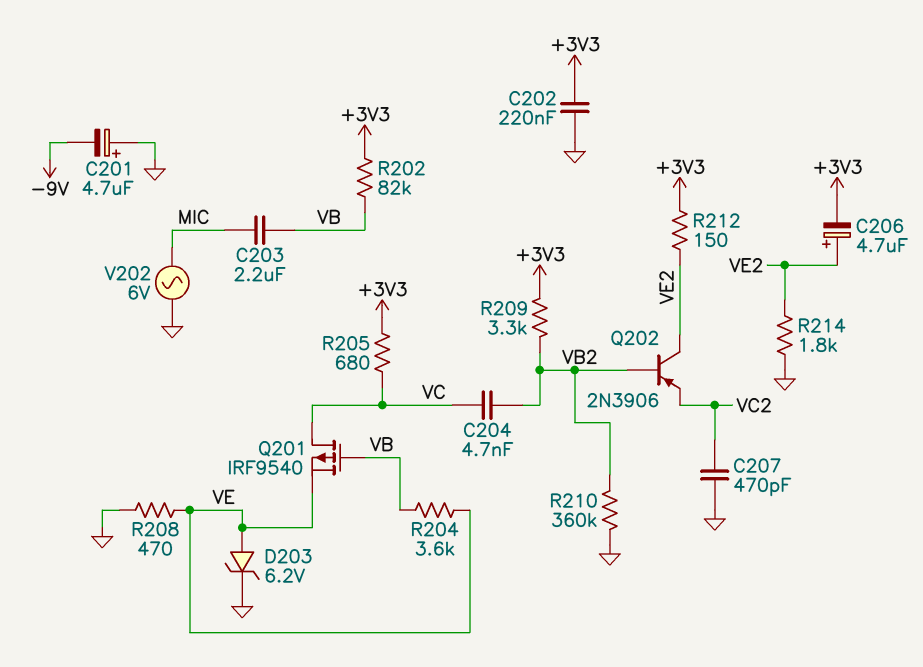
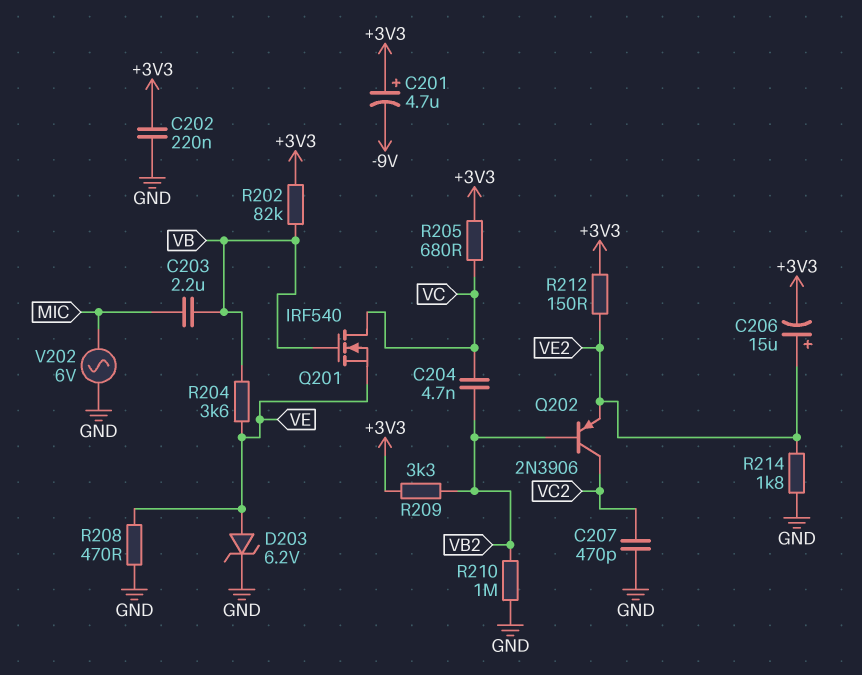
C201: 4.7uF (plus GND, minus -9V) -> 4.7uF (plus +3V3, minus -9V)
C206: 4.7uF (plus VE2, minus +3V3) -> 15uF (plus VE2, minus +3V3)
Q201: PMOS IRF9540 (G VB, D VC, S VE) -> NMOS IRF540 (G VB, D VC, S VE)
Q202: PNP 2N3906 (B VB2, C VE2, E VC2) -> PNP 2N3906 (B VB2, C VC2, E VE2)
R210: 360k (GND, VB2) -> 1M (GND, VB2)

